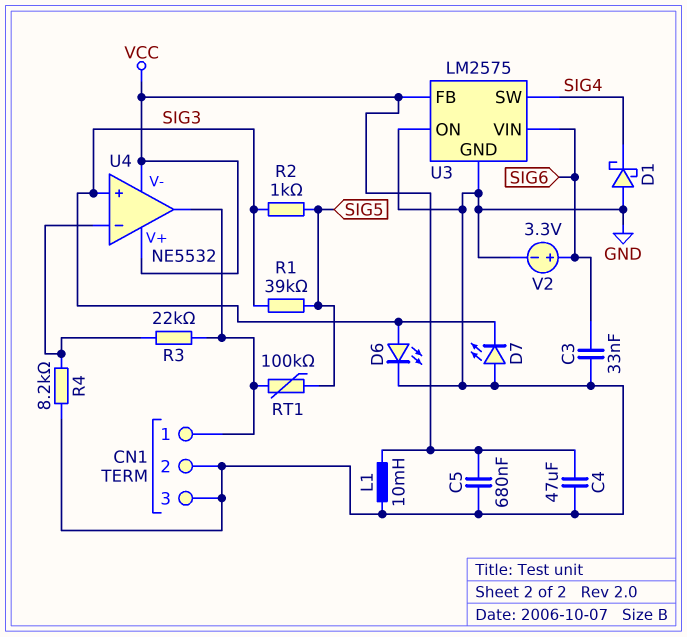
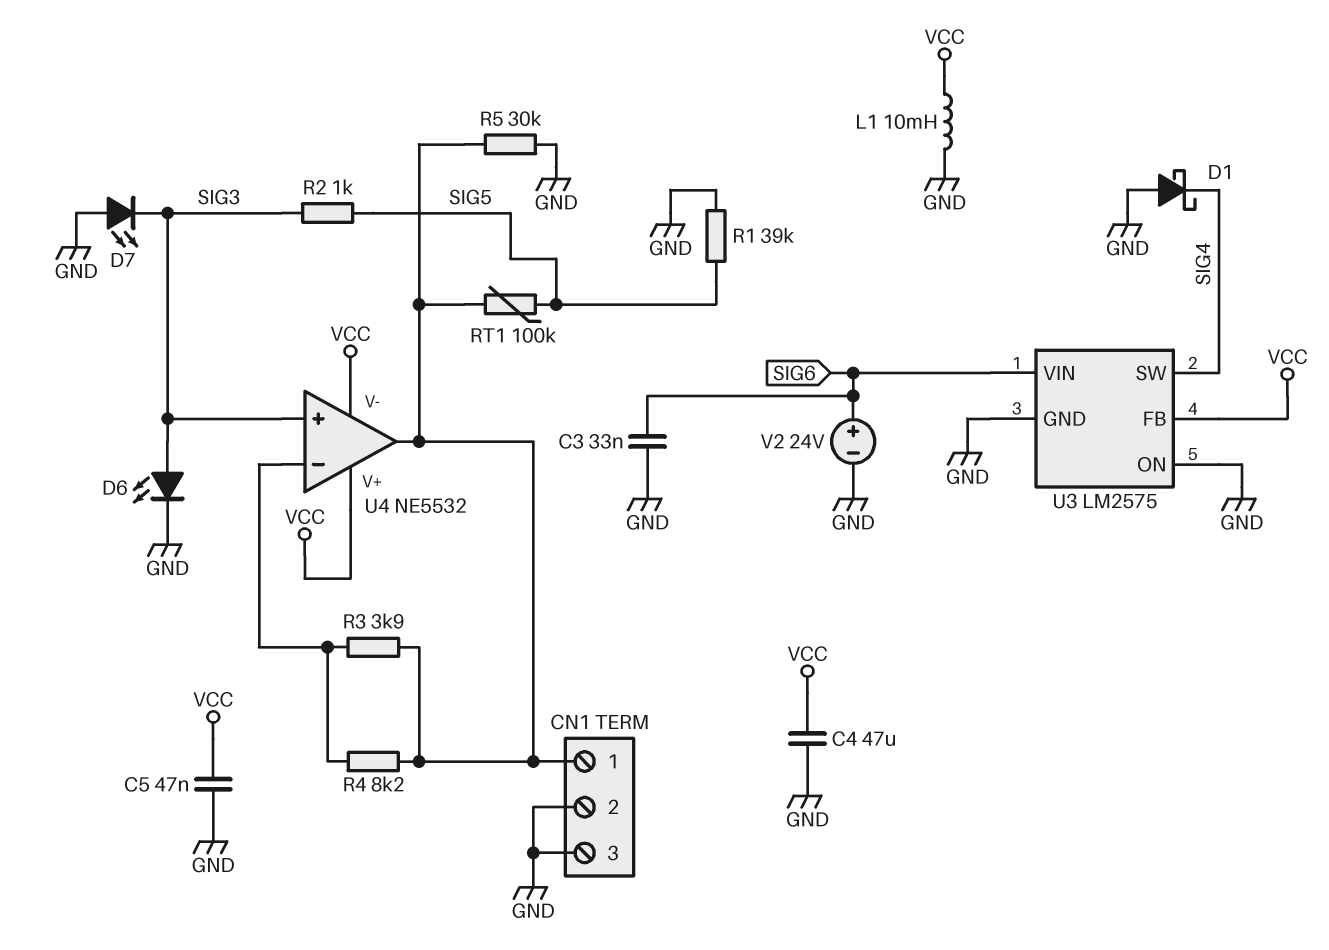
C5: 680nF (GND, VCC) -> 47nF (GND, VCC)
R1: 39k (SIG3, SIG5) -> 39k (GND, SIG5)
R3: 22k (CN1/1, U4/in-) -> 3.9k (CN1/1, U4/in-)
R4: 8.2k (GND, U4/in-) -> 8.2k (CN1/1, U4/in-)
R5: none -> 30k (CN1/1, GND)
V2: 3.3V (plus SIG6, minus GND) -> 24V (plus SIG6, minus GND)

